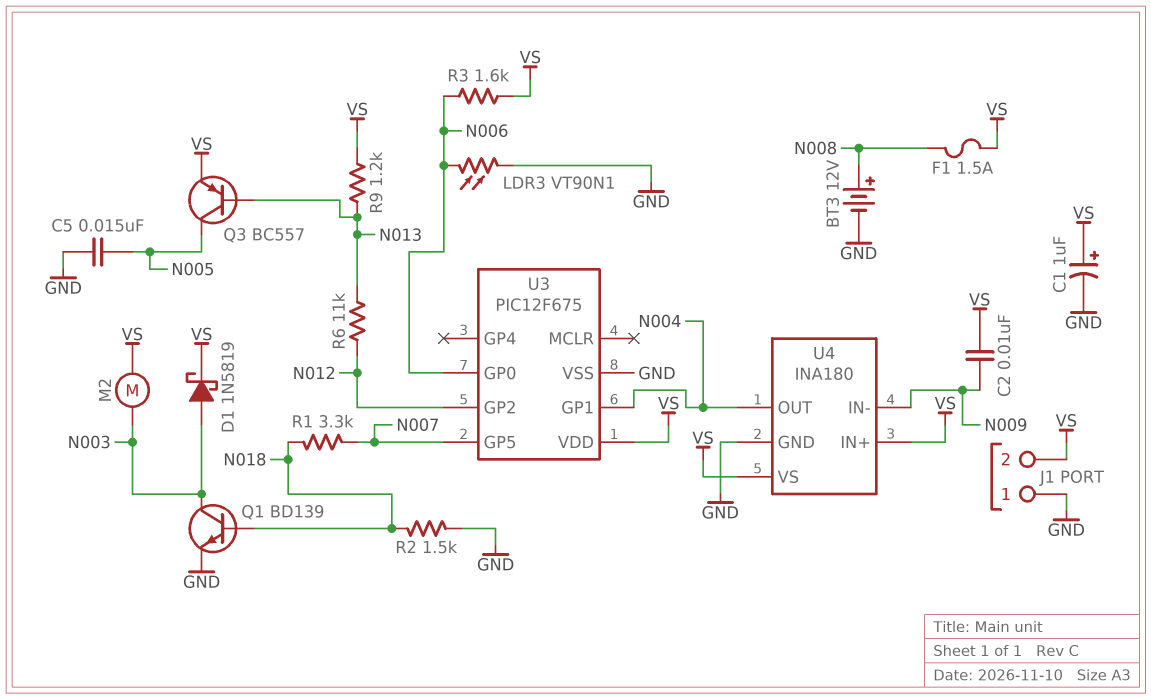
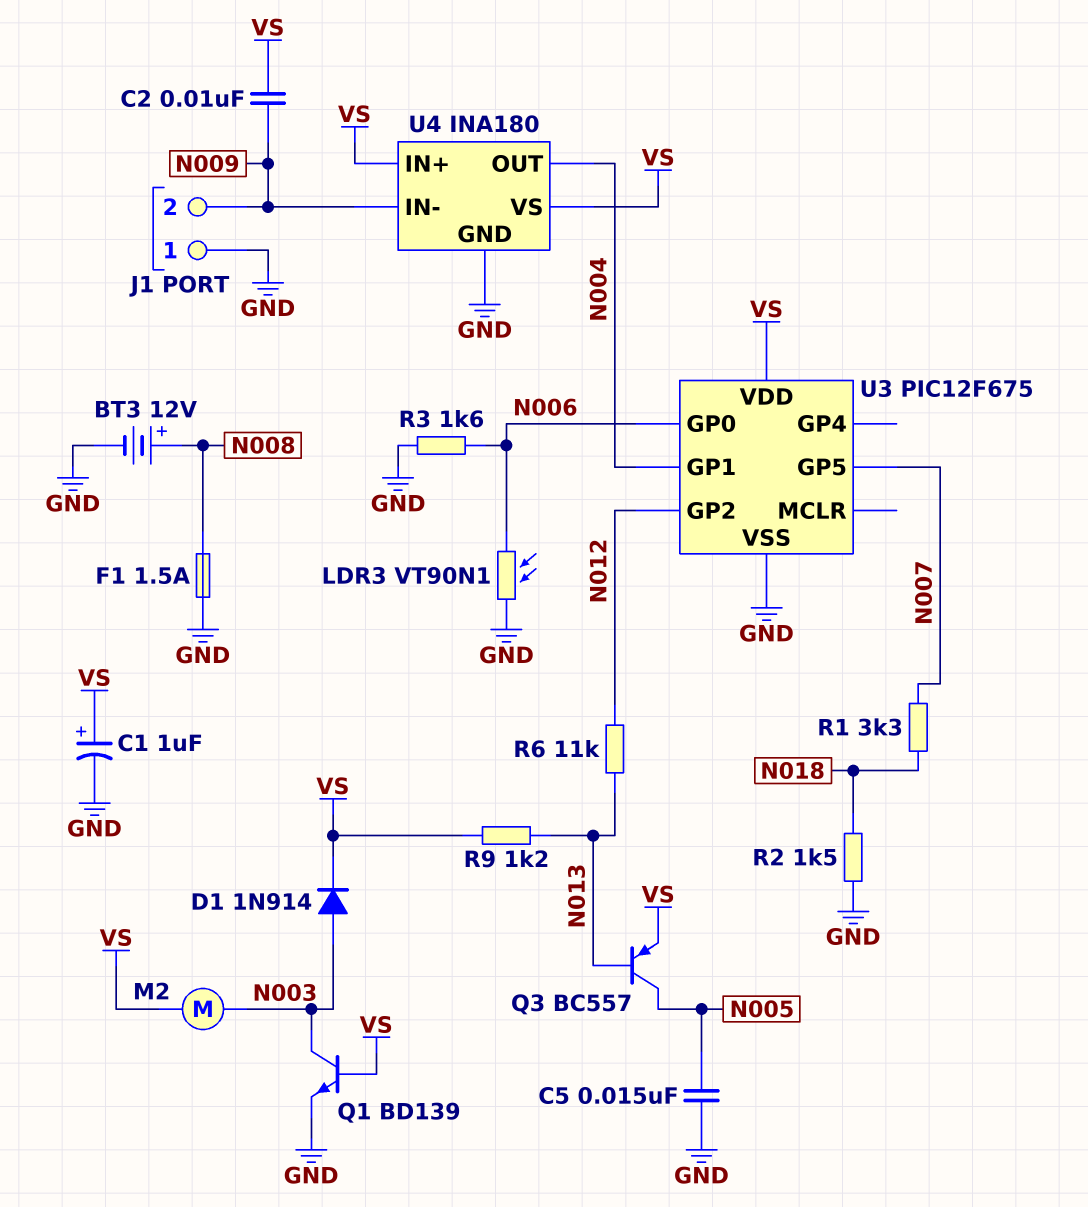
D1: schottky 1N5819 (A N003, K VS) -> diode 1N914 (A N003, K VS)
F1: 1.5A (N008, VS) -> 1.5A (GND, N008)
J1 pin 2: VS -> N009
Q1: NPN BD139 (B N018, C N003, E GND) -> NPN BD139 (B VS, C N003, E GND)
R3: 1.6k (N006, VS) -> 1.6k (GND, N006)

